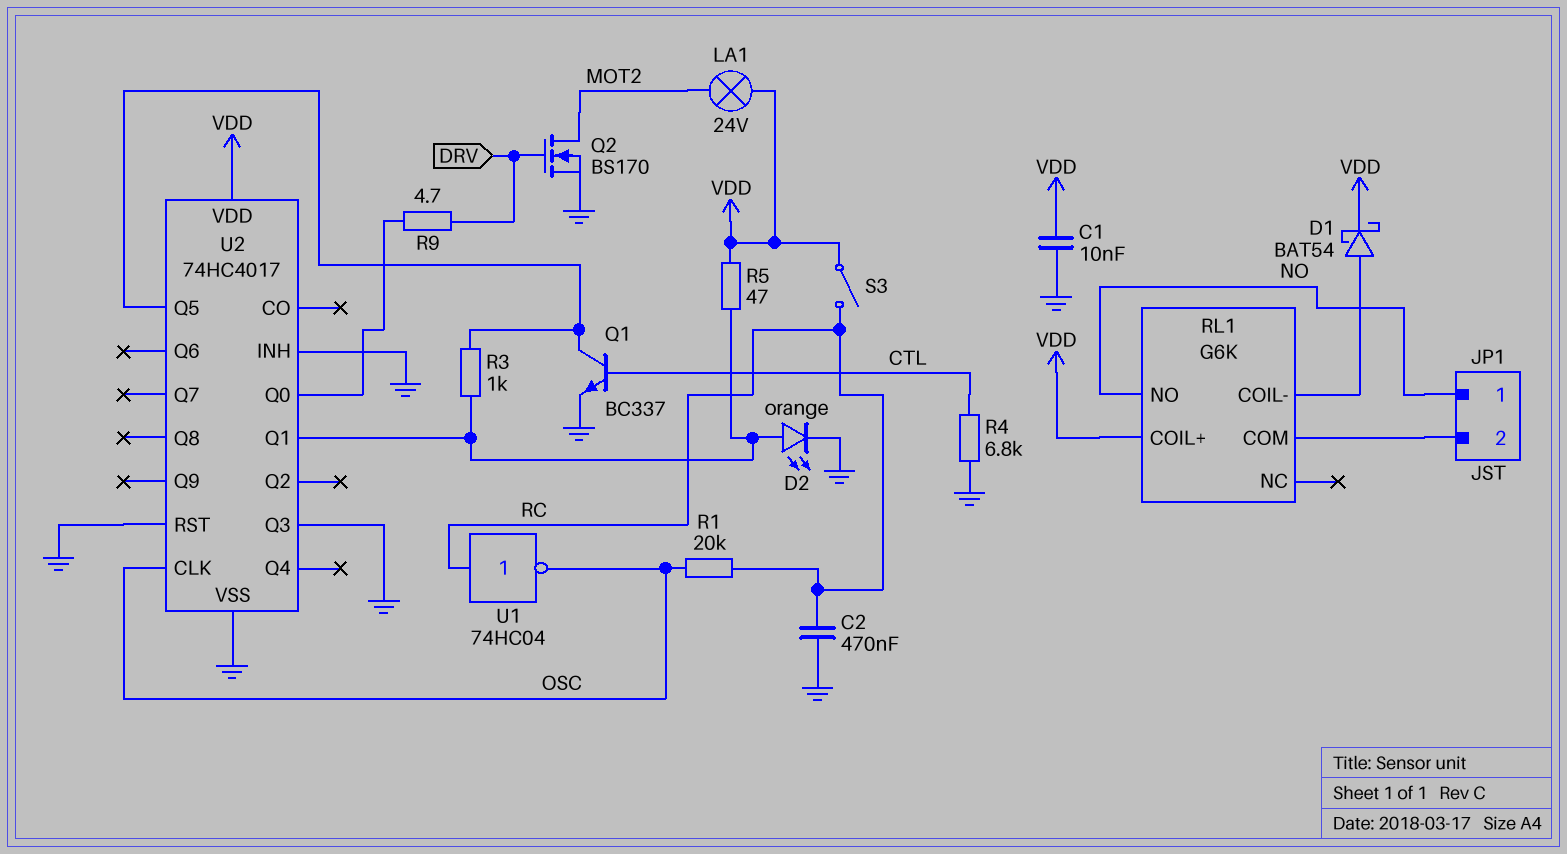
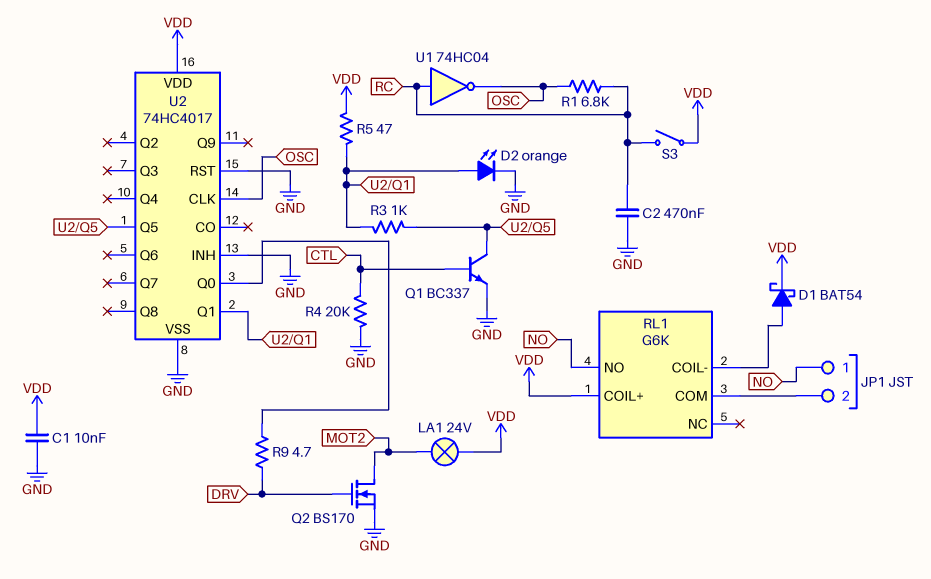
R1: 20k (OSC, RC) -> 6.8k (OSC, RC)
R4: 6.8k (CTL, GND) -> 20k (CTL, GND)
U2 pin Q3: GND -> none

